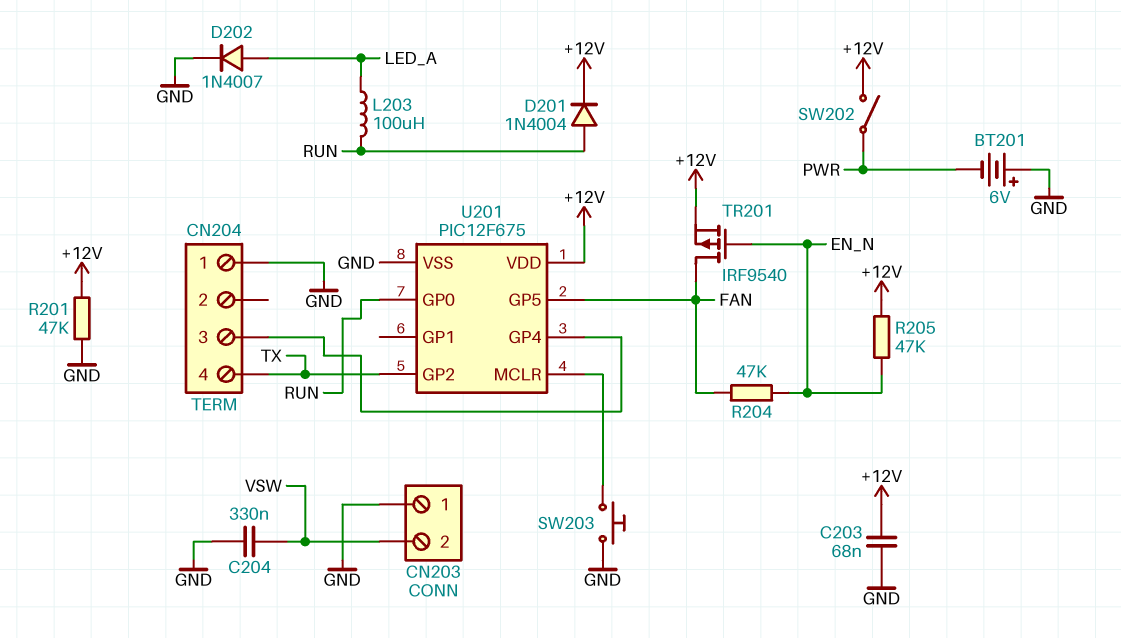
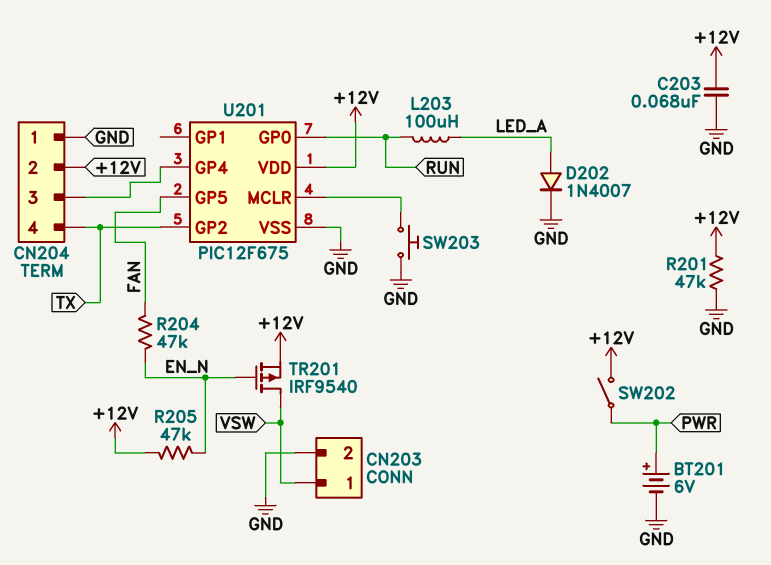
BT201: 6V (plus GND, minus PWR) -> 6V (plus PWR, minus GND)
C204: 330nF (GND, VSW) -> none
CN203 pin 1: GND -> VSW
CN203 pin 2: VSW -> GND
CN204 pin 2: none -> +12V
D201: diode 1N4004 (A RUN, K +12V) -> none
TR201: PMOS IRF9540 (G EN_N, D FAN, S +12V) -> PMOS IRF9540 (G EN_N, D VSW, S +12V)

